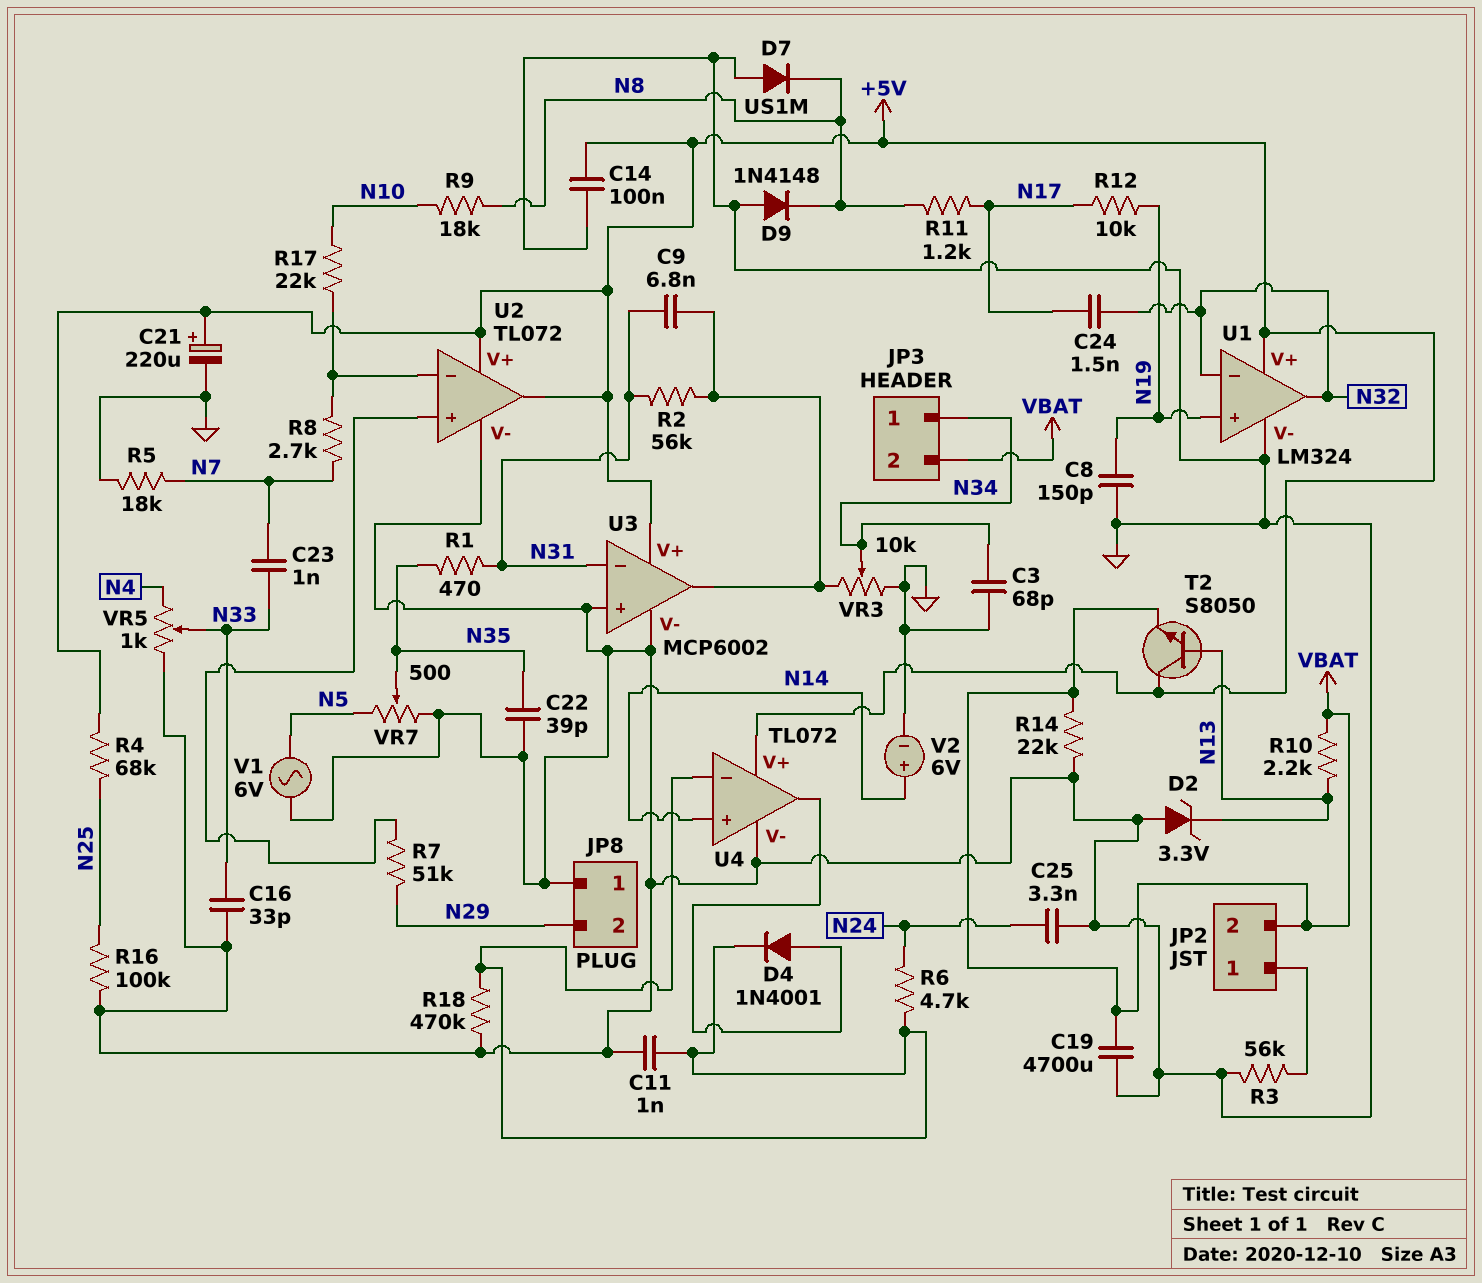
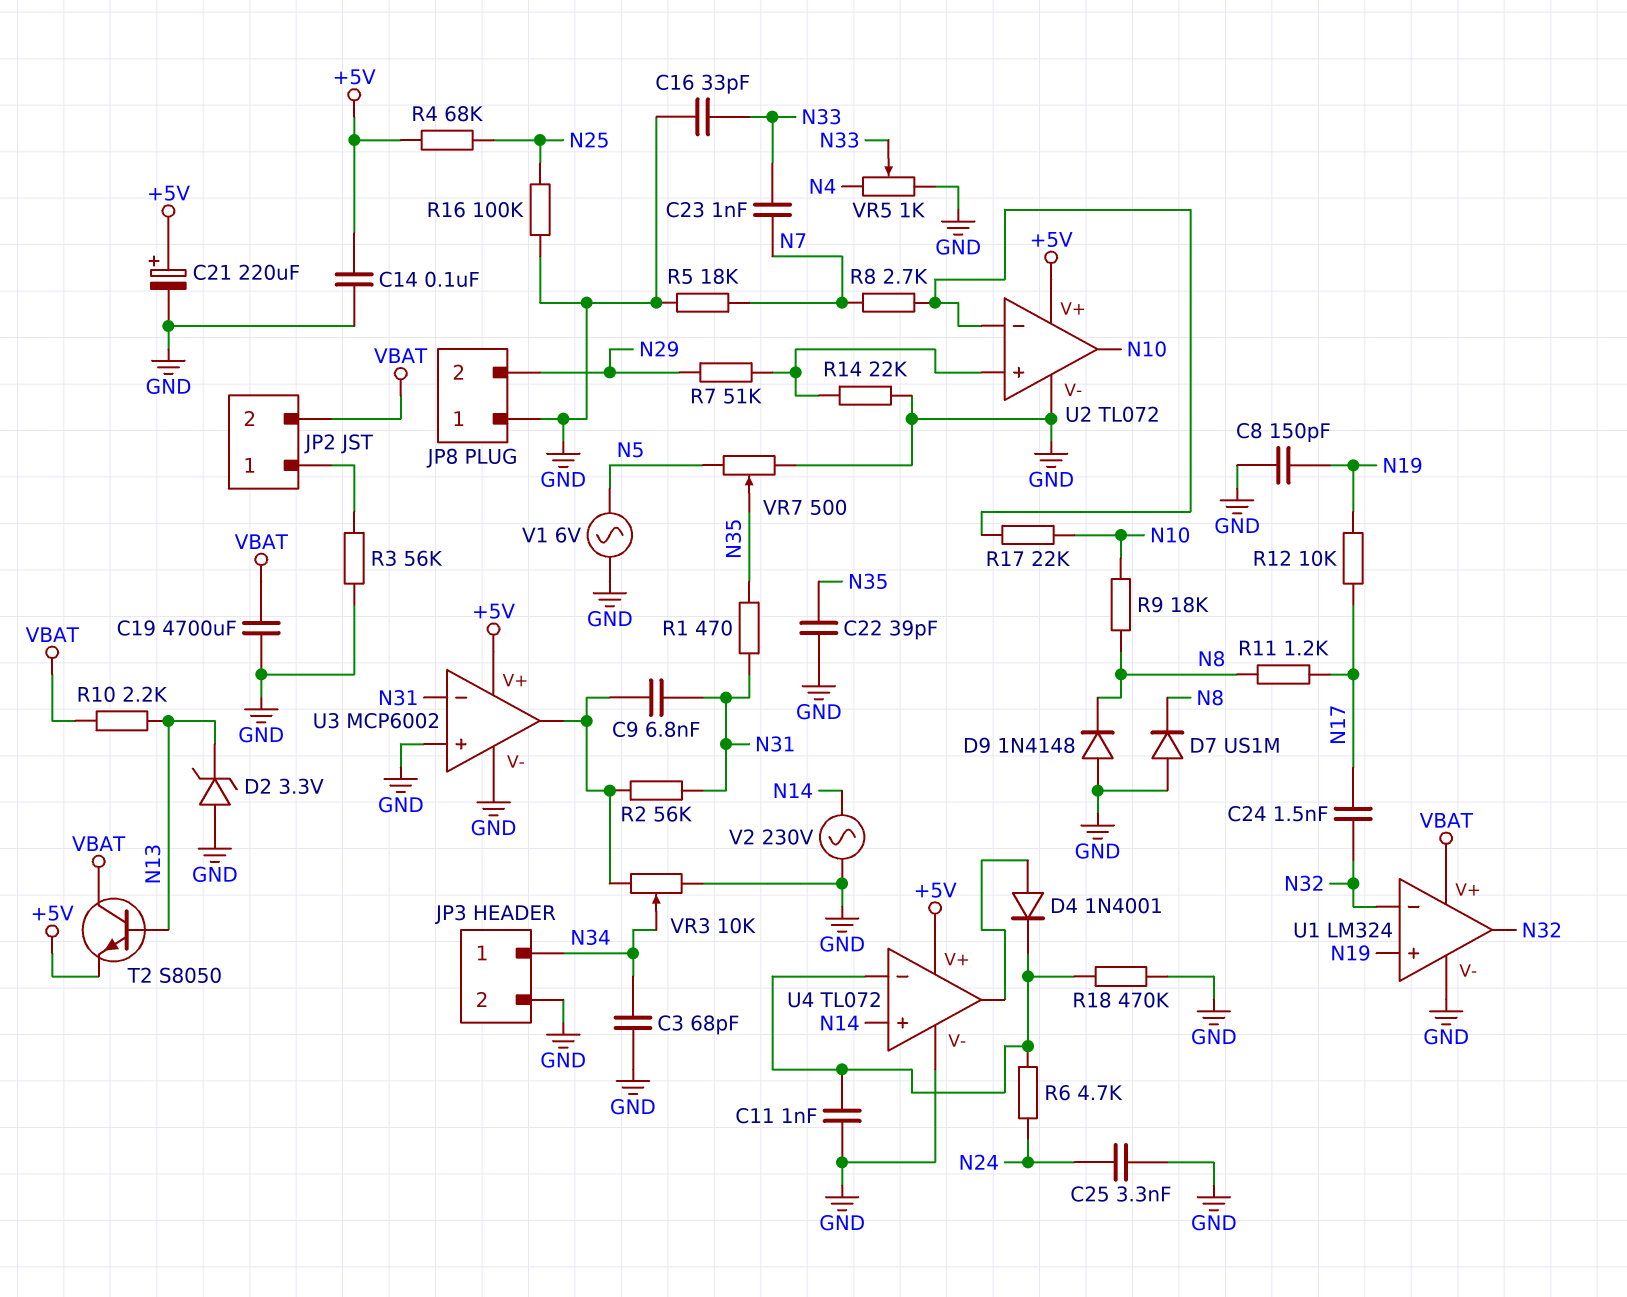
JP3 pin 2: VBAT -> GND
R14: 22k (GND, VBAT) -> 22k (GND, U2/in+)
T2: NPN S8050 (B N13, C +5V, E VBAT) -> NPN S8050 (B N13, C VBAT, E +5V)
U1 pin V+: +5V -> VBAT
U2 pin out: +5V -> N10
V2: 6V (plus N14, minus GND) -> AC 230V (GND, N14)

